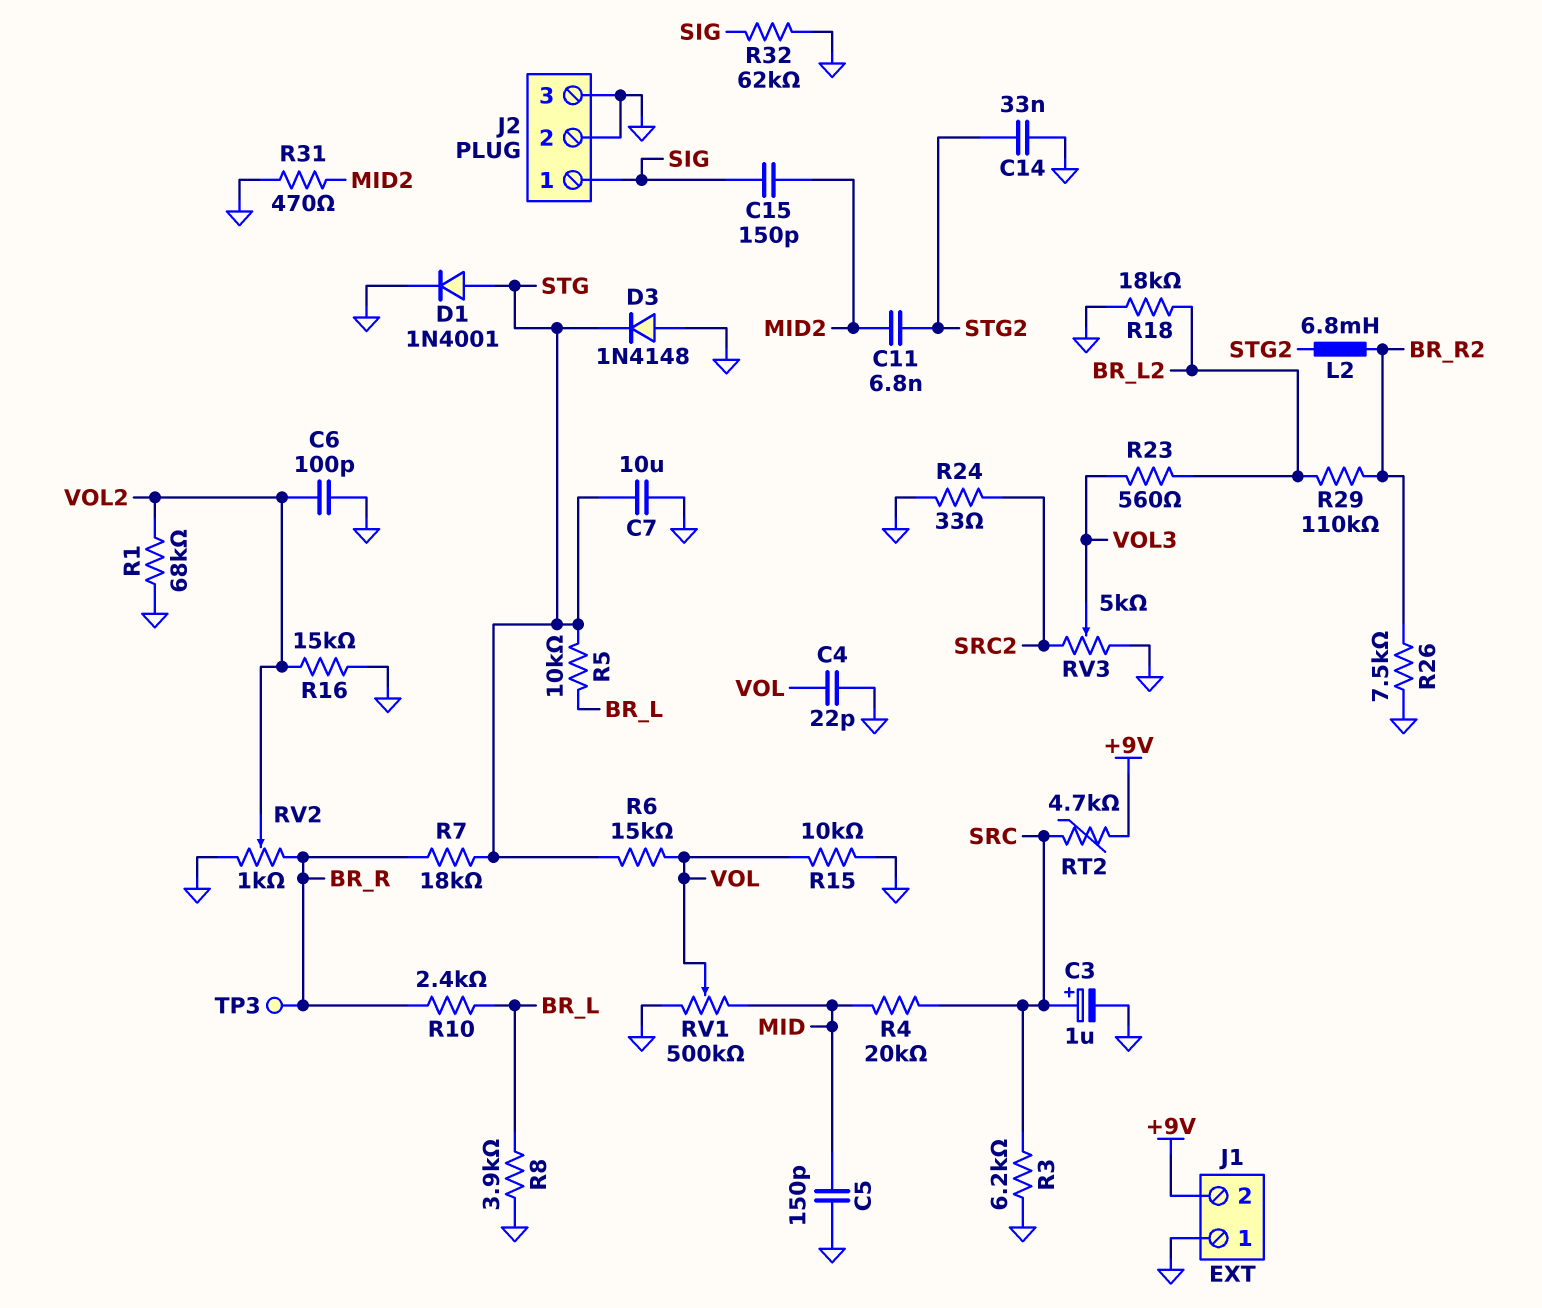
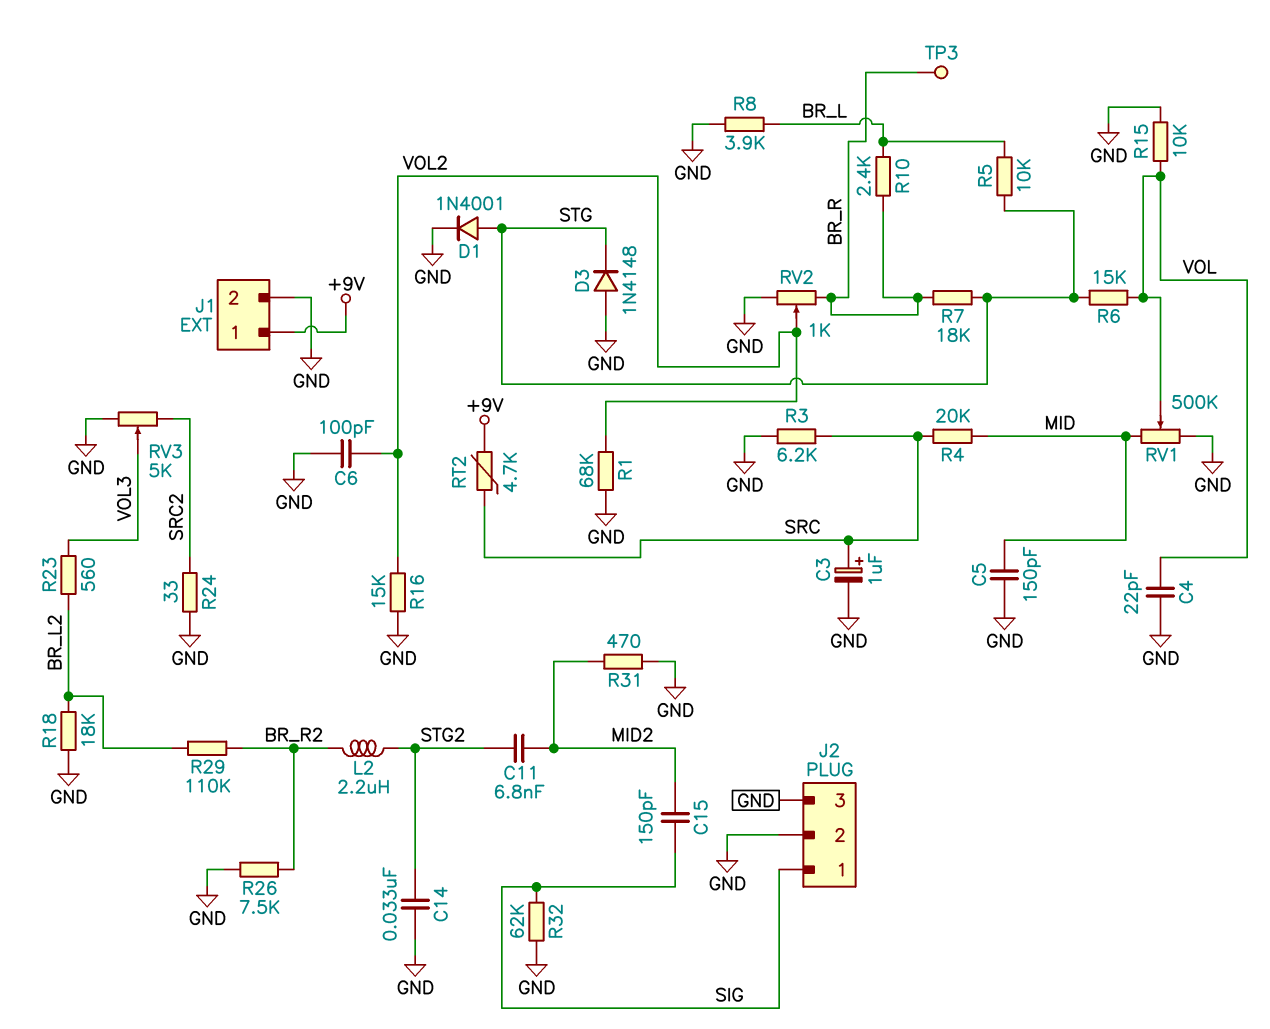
C7: 10uF (GND, STG) -> none
J1 pin 1: GND -> +9V
J1 pin 2: +9V -> GND
L2: 6.8mH (BR_R2, STG2) -> 2.2uH (BR_R2, STG2)

